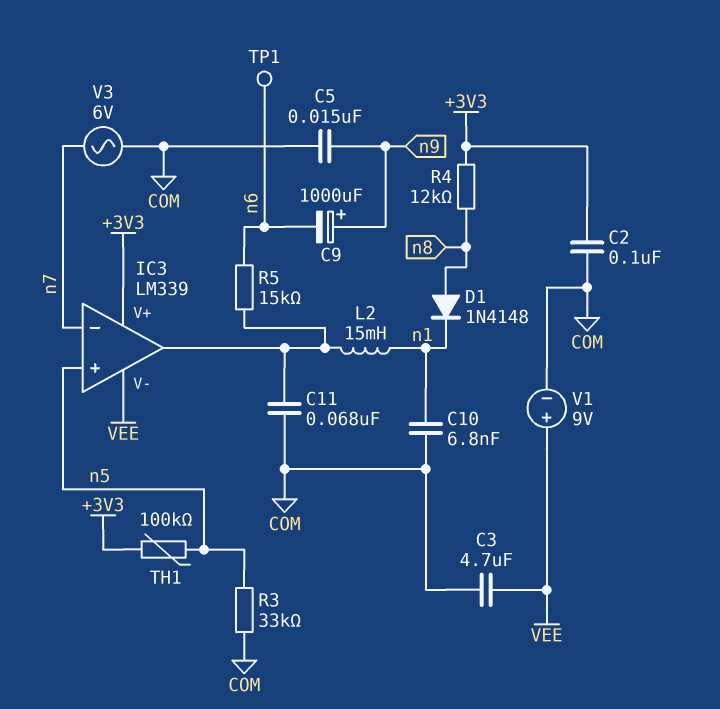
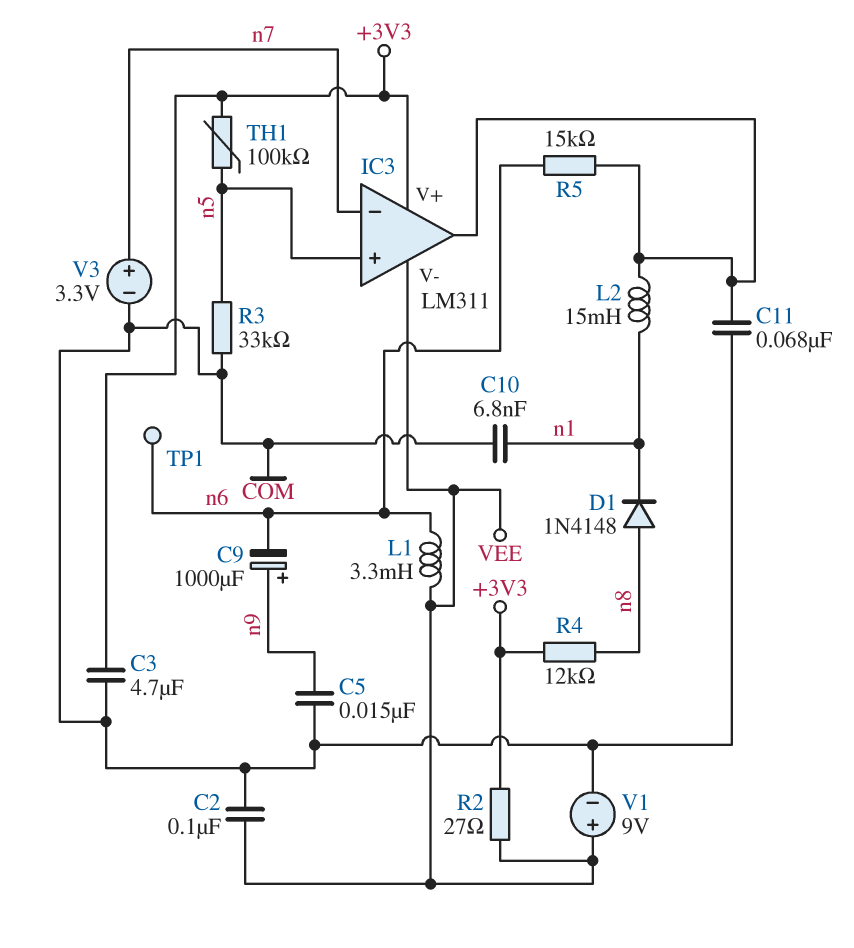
C2: 100nF (+3V3, COM) -> 100nF (COM, VEE)
C3: 4.7uF (COM, VEE) -> 4.7uF (+3V3, COM)
IC3: LM339 -> LM311
L1: none -> 3.3mH (VEE, n6)
R2: none -> 27 (+3V3, VEE)
V3: AC 6V (COM, n7) -> 3.3V (plus n7, minus COM)

